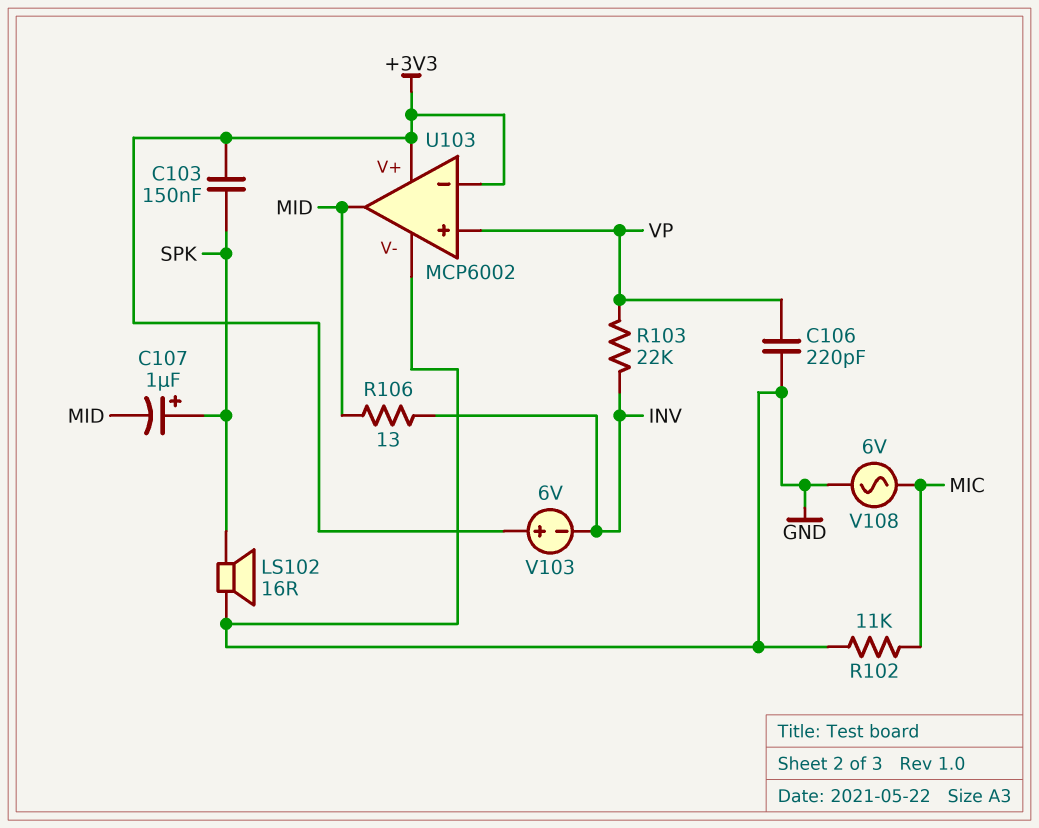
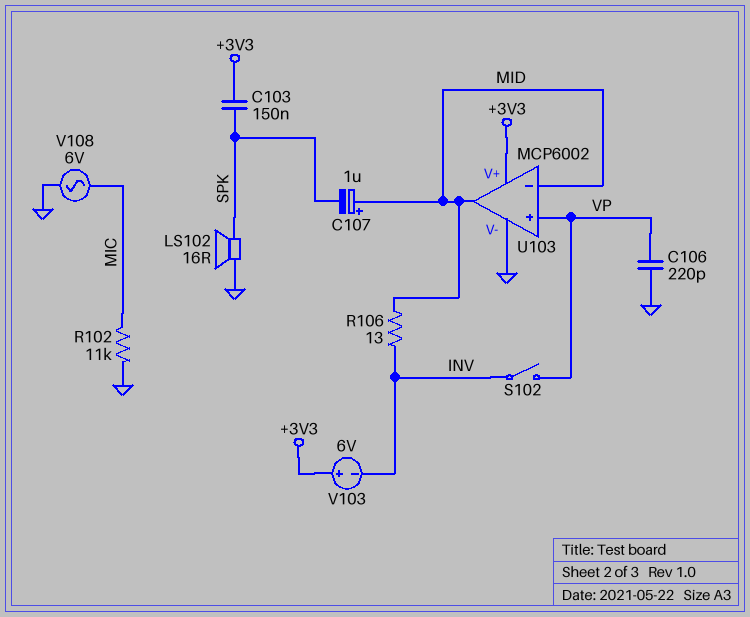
C107: 1uF (plus SPK, minus MID) -> 1uF (plus MID, minus SPK)
R103: 22k (INV, VP) -> none
S102: none -> switch (INV, VP)
U103 pin in-: +3V3 -> MID

